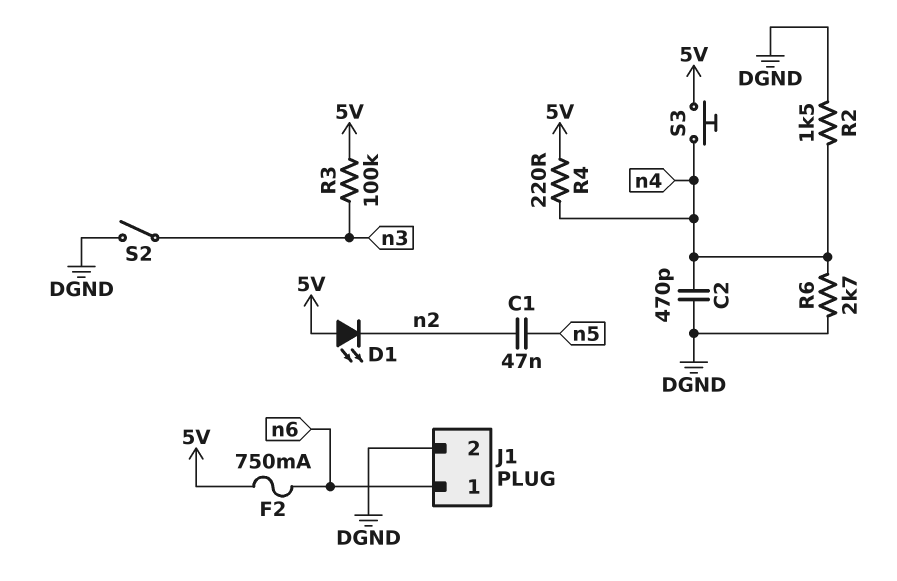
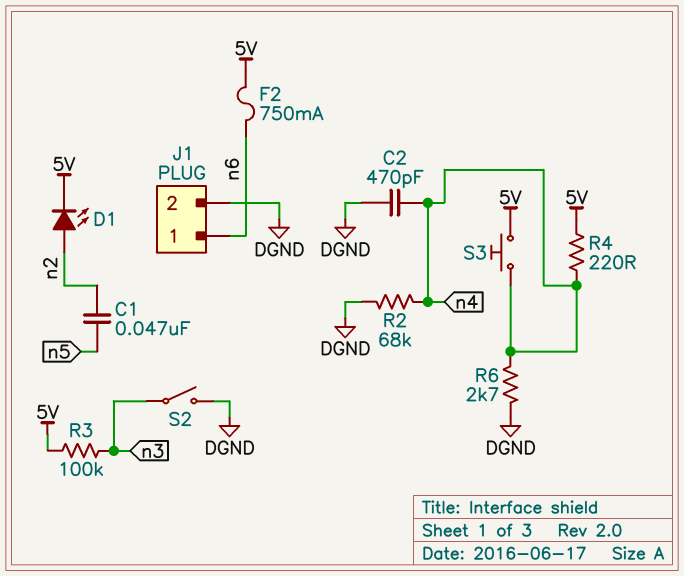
D1: LED (A 5V, K n2) -> LED (A n2, K 5V)
R2: 1.5k (DGND, n4) -> 68k (DGND, n4)

